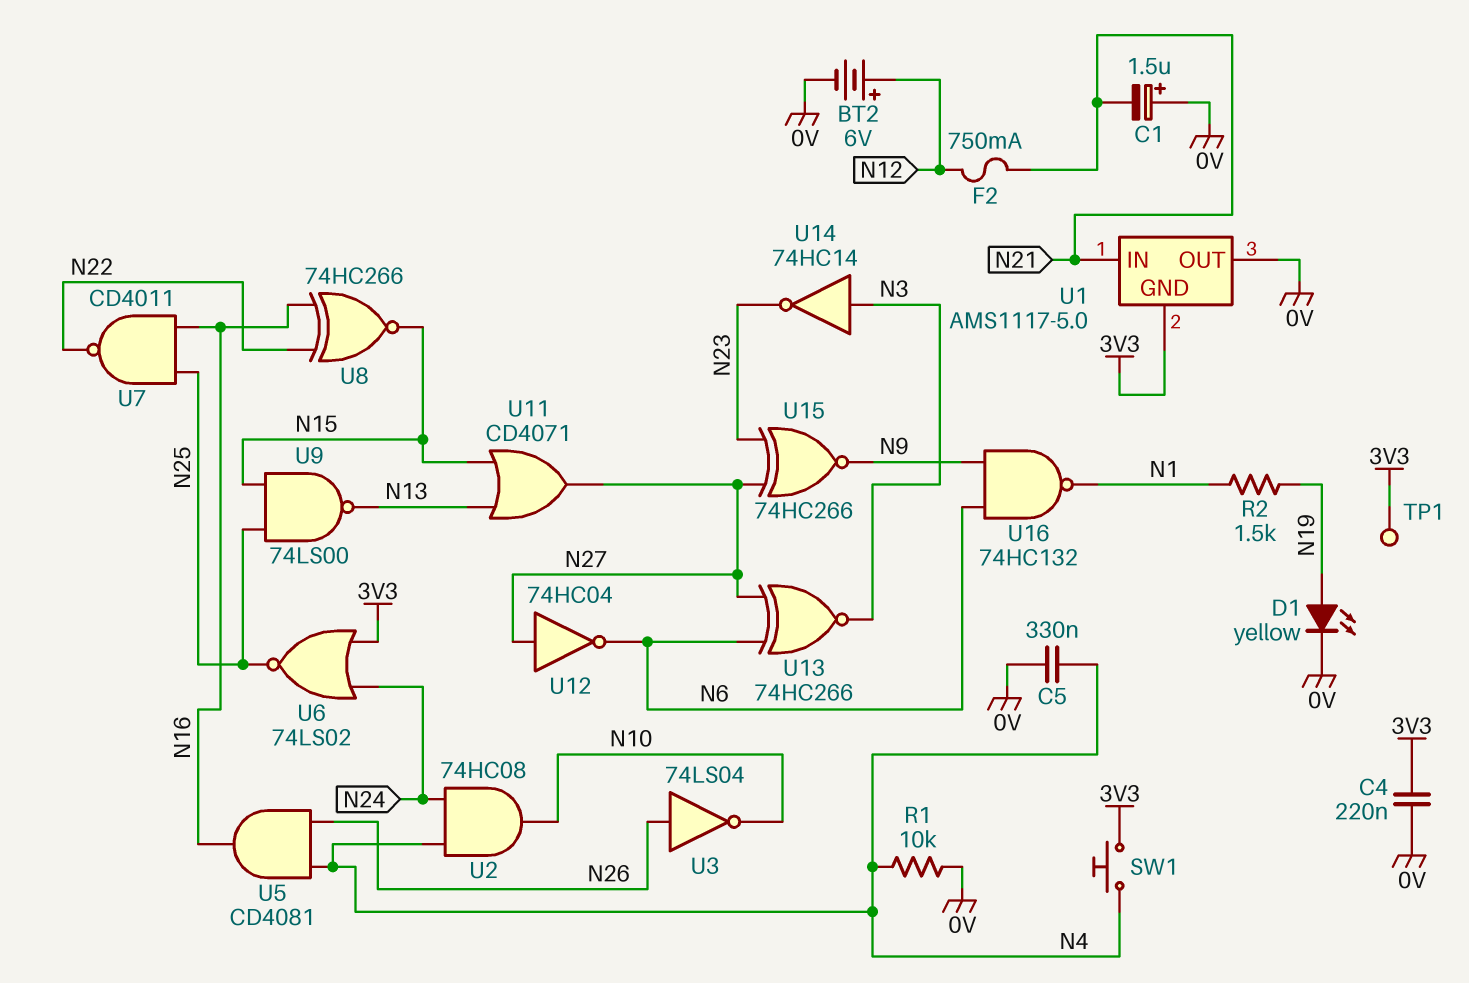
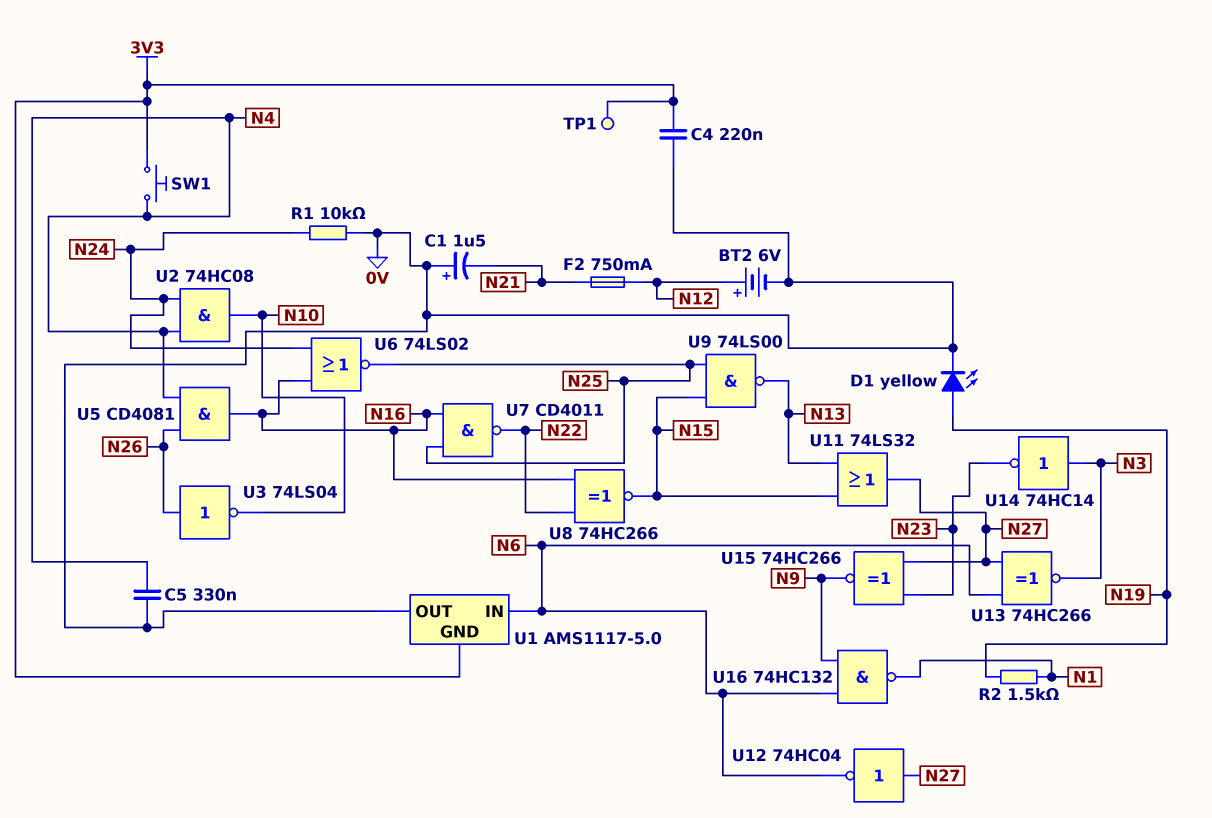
R1: 10k (0V, N4) -> 10k (0V, N24)
U1 pin IN: N21 -> N6
U6: NOR 74LS02 (in 3V3, in N24, out N25) -> NOR 74LS02 (in N16, in N24, out N25)
U11: OR CD4071 (in N13, in N15, out N27) -> OR 74LS32 (in N13, in N15, out N27)

